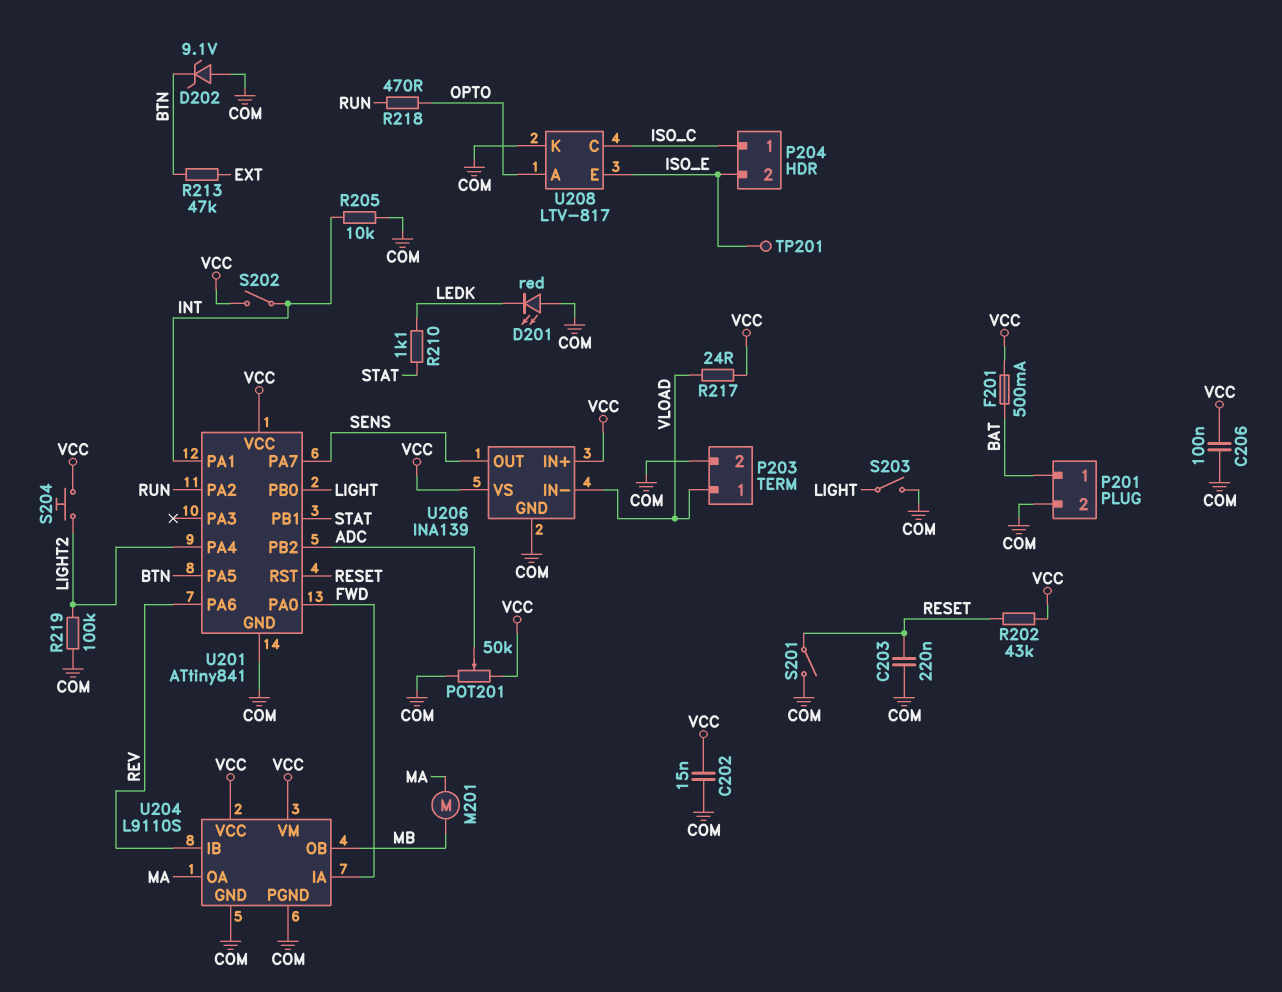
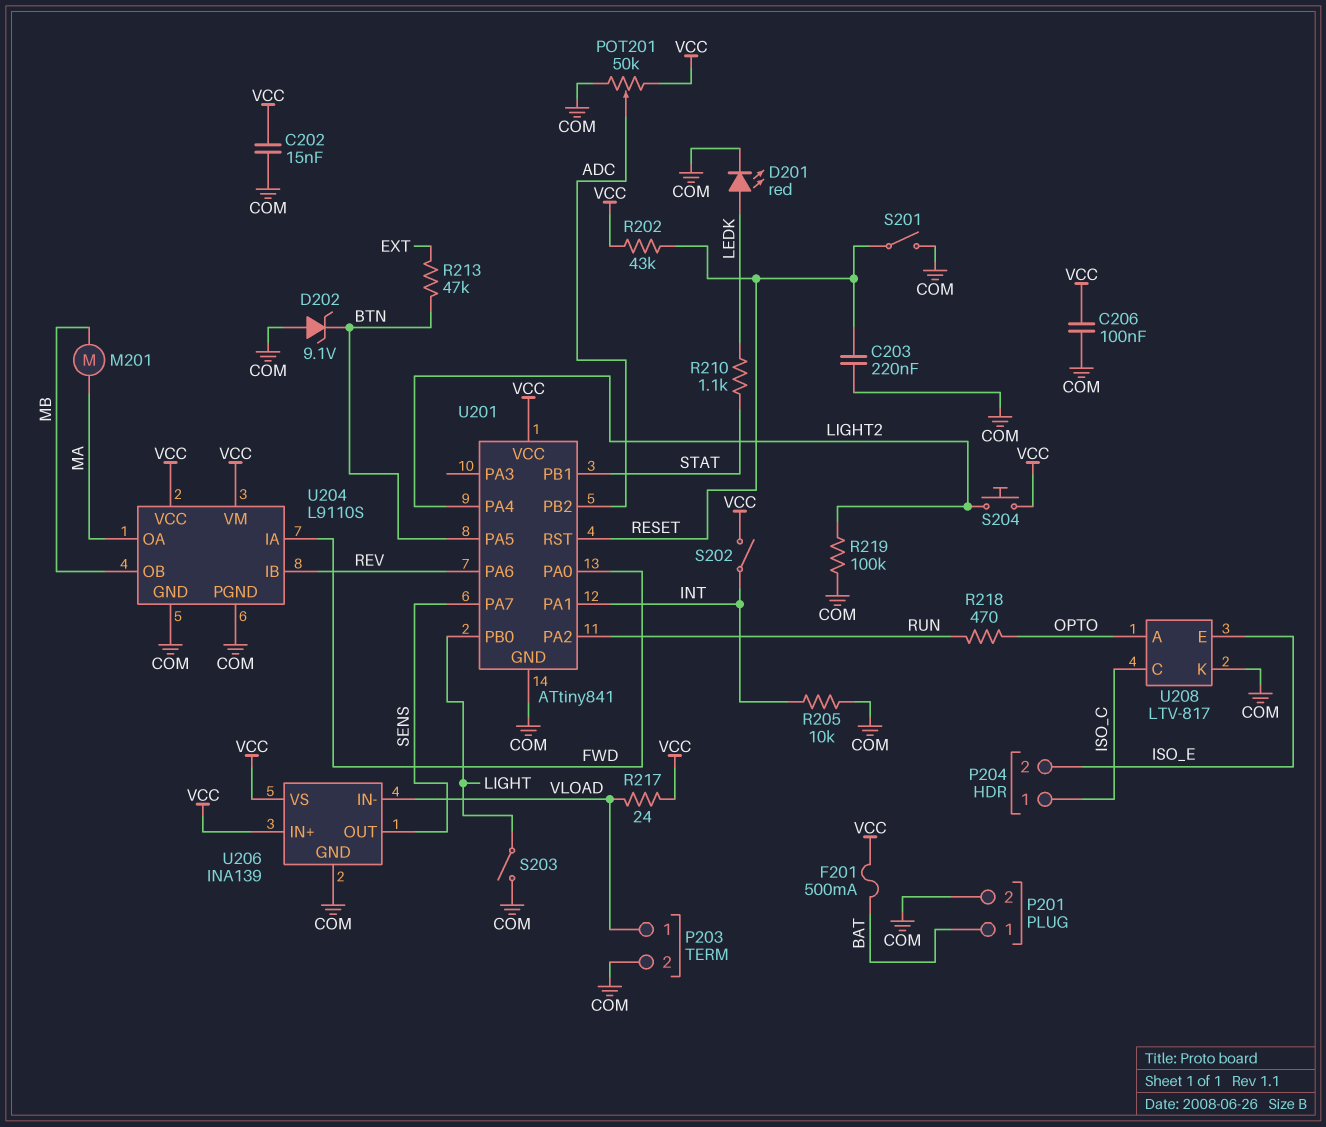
D201: LED red (A COM, K LEDK) -> LED red (A LEDK, K COM)
TP201: test point (ISO_E) -> none

